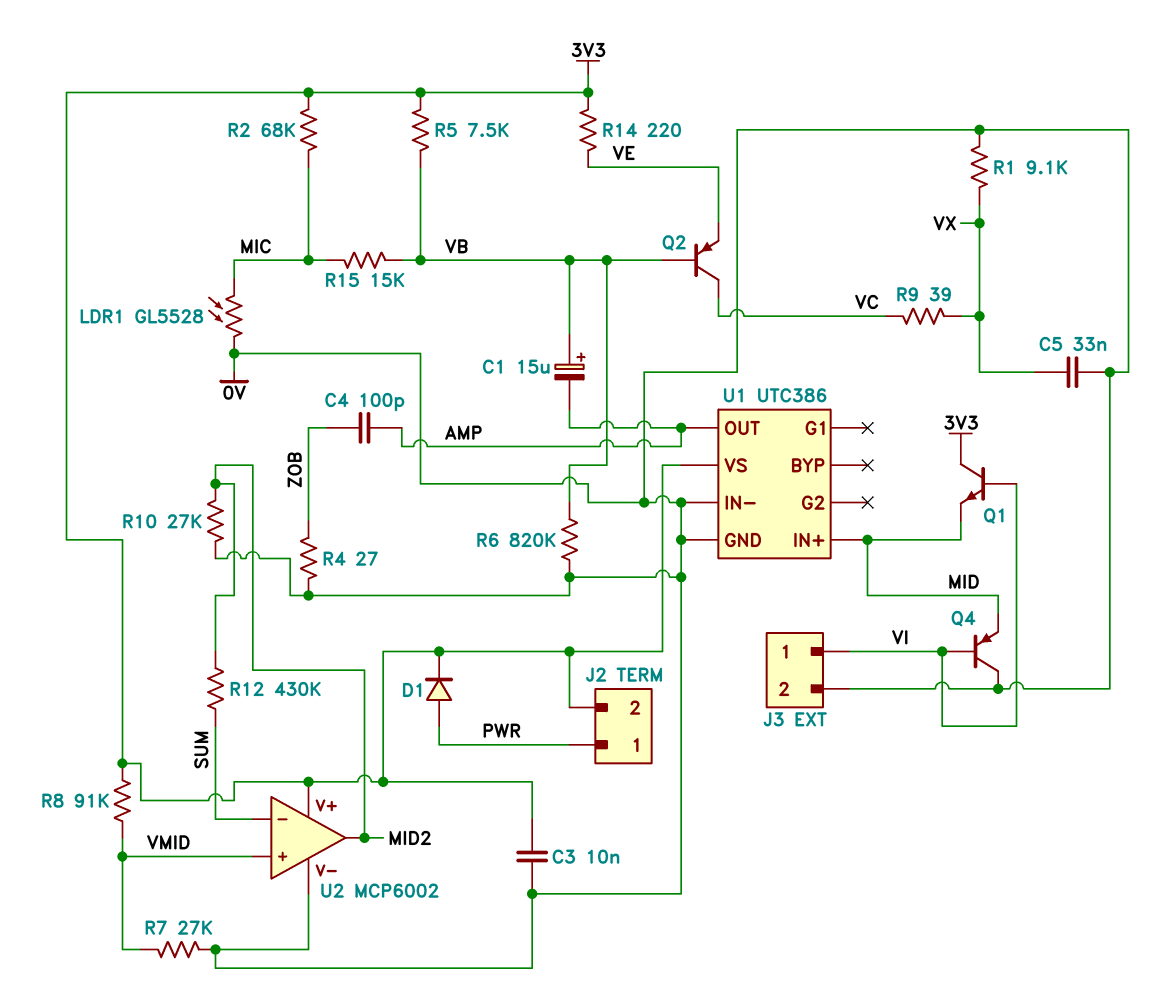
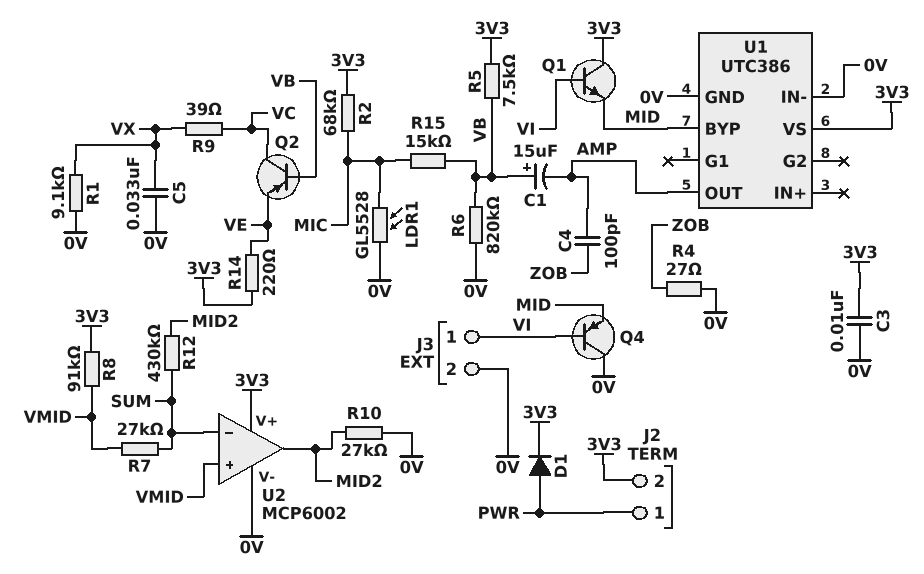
R7: 27k (0V, VMID) -> 27k (SUM, VMID)
U1 pin BYP: none -> MID
U1 pin IN+: MID -> none

